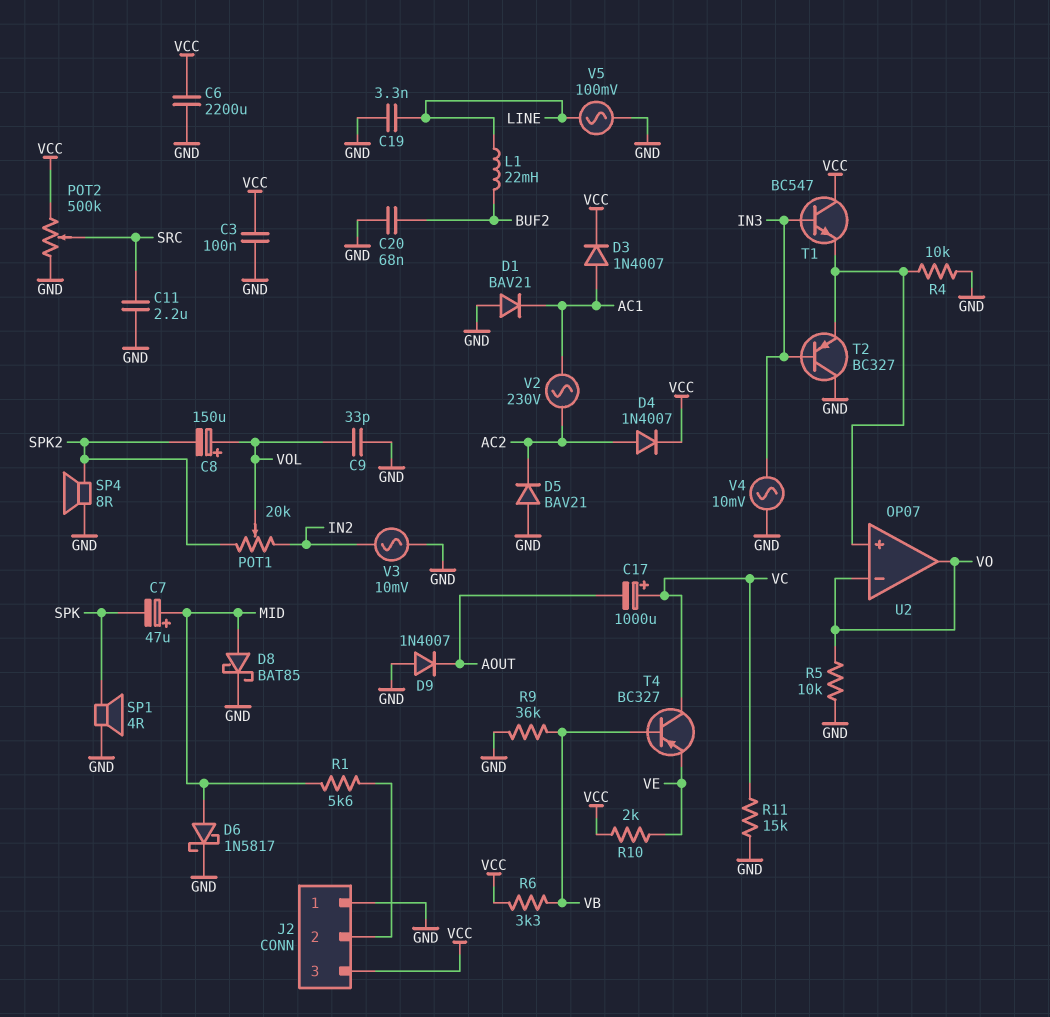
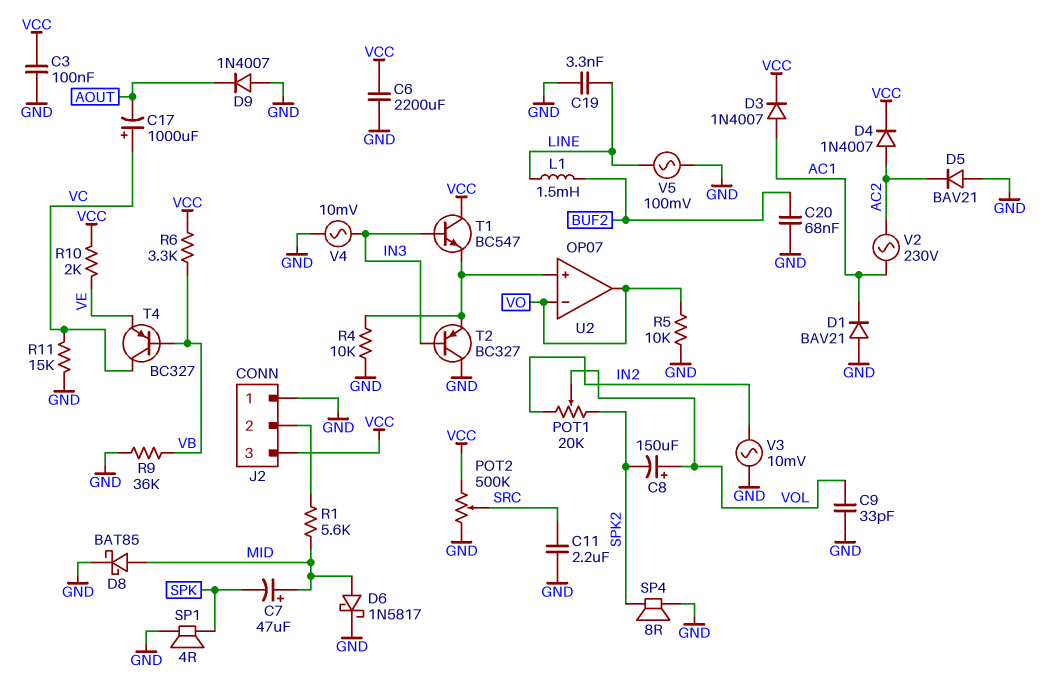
L1: 22mH (BUF2, LINE) -> 1.5mH (BUF2, LINE)

